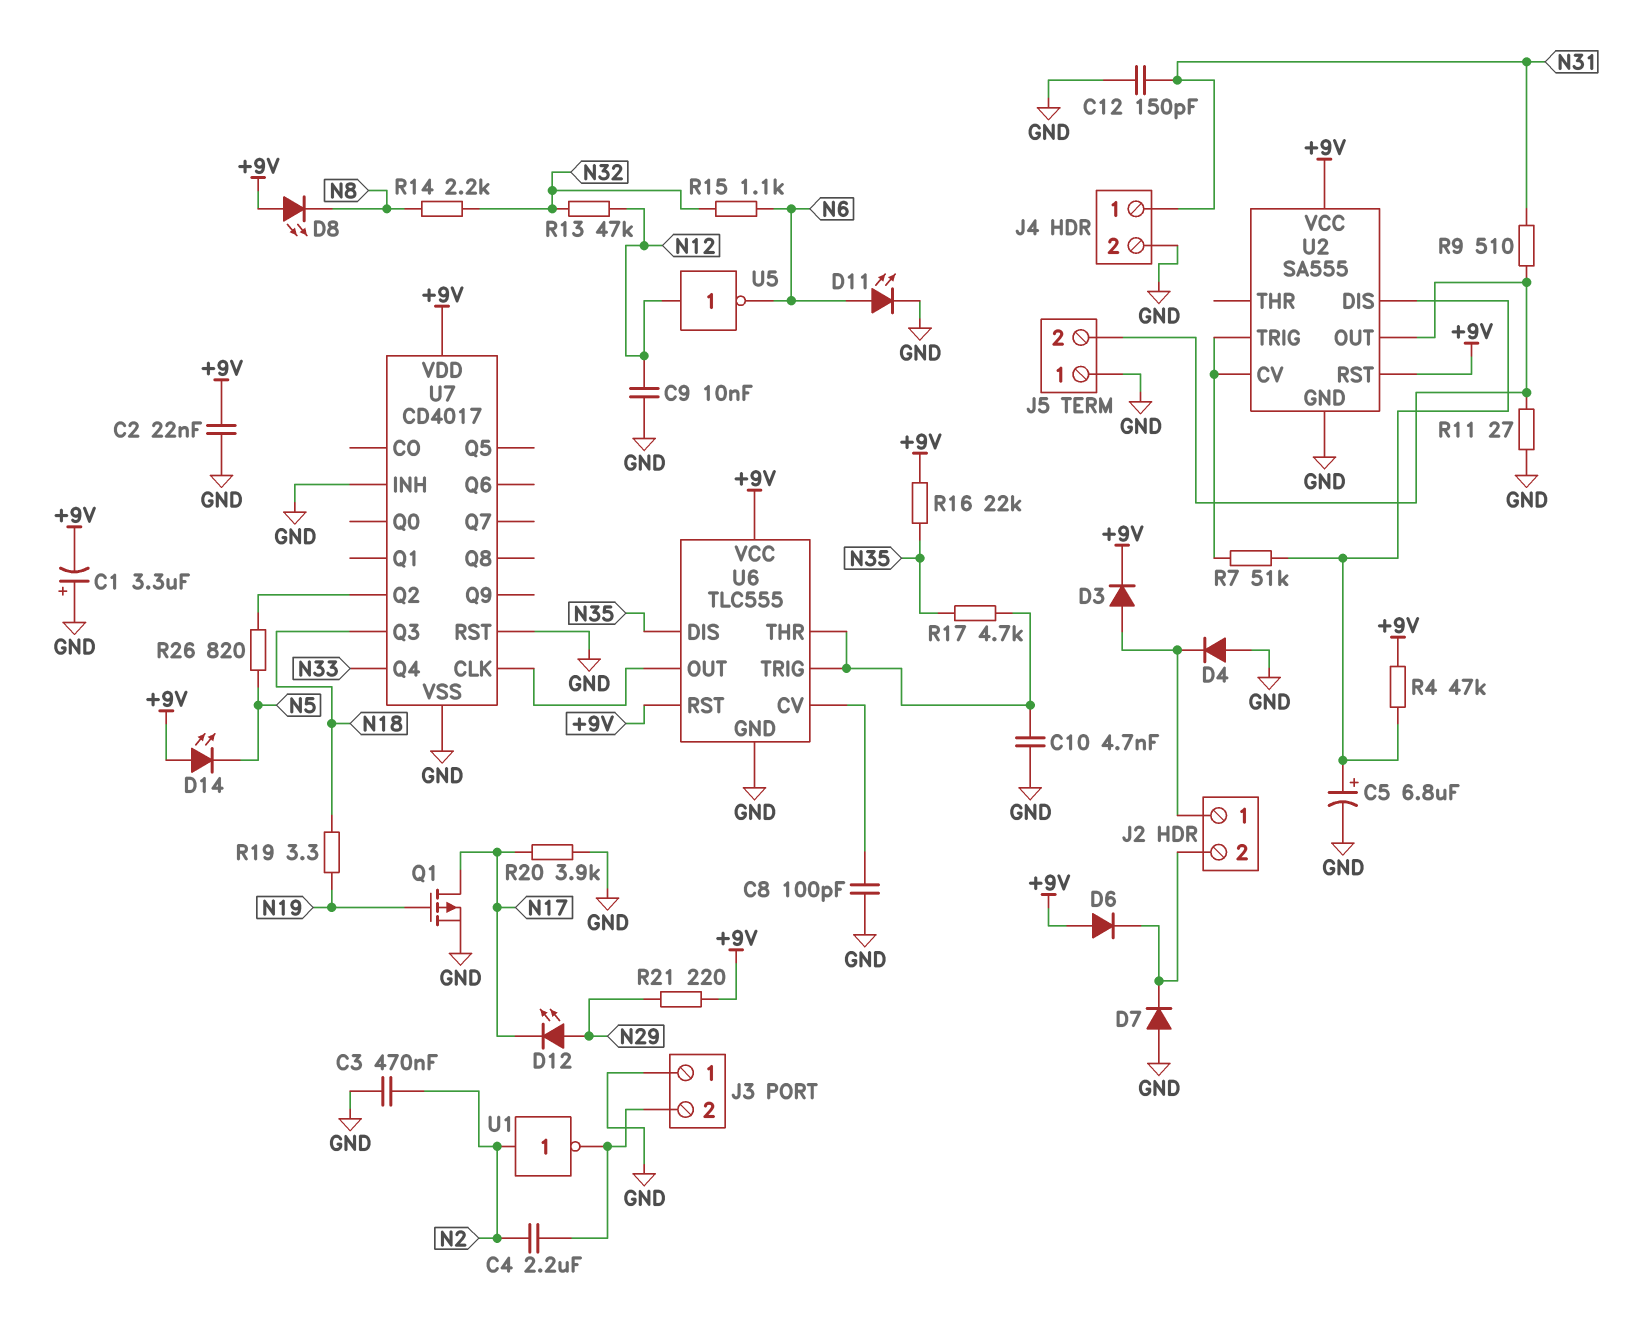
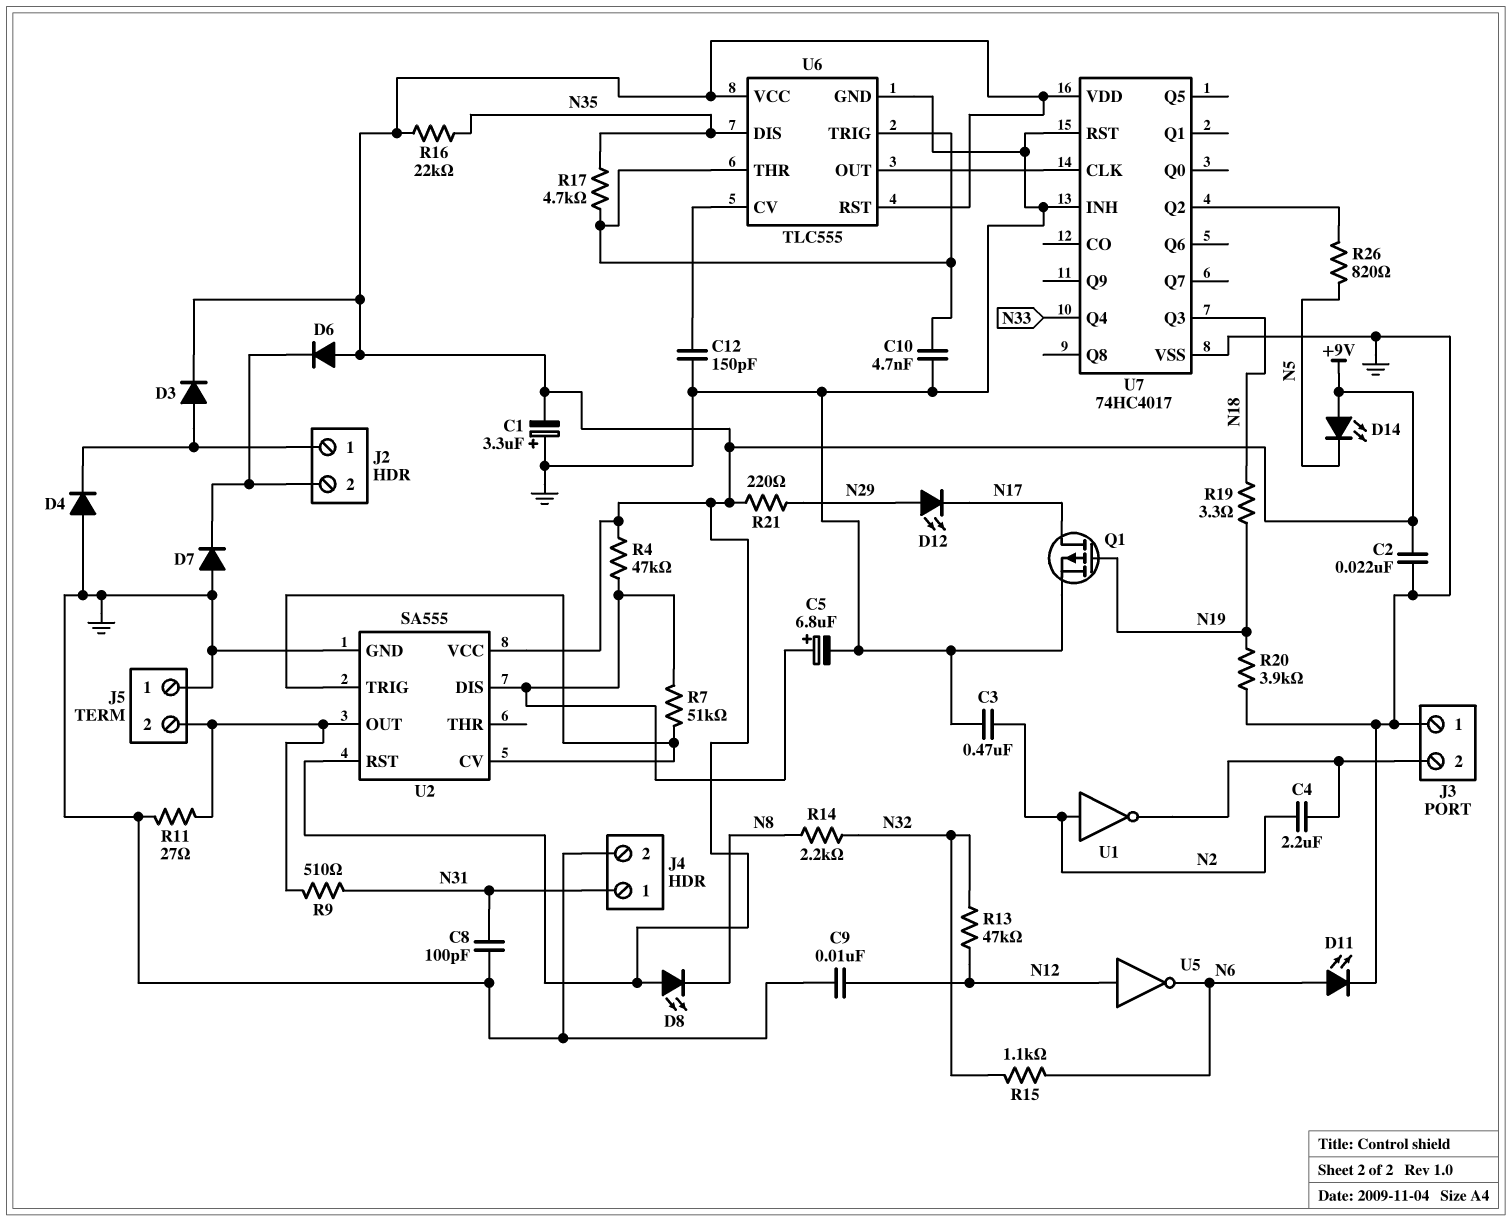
C8: 100pF (GND, U6/CV) -> 100pF (GND, N31)
C12: 150pF (GND, N31) -> 150pF (GND, U6/CV)
R20: 3.9k (GND, N17) -> 3.9k (GND, N19)
U7: CD4017 -> 74HC4017

